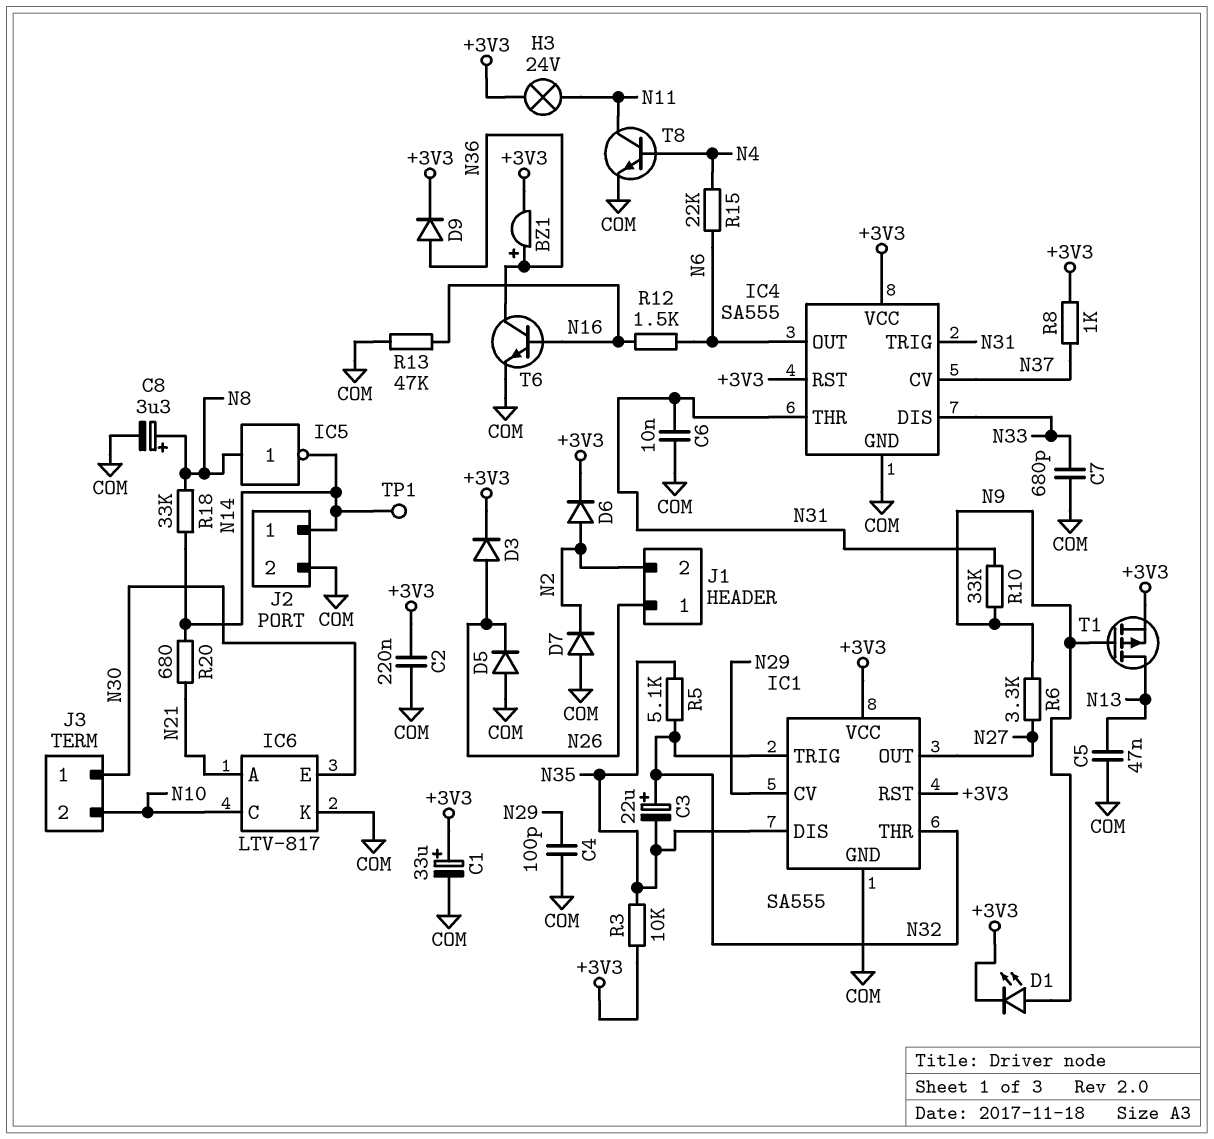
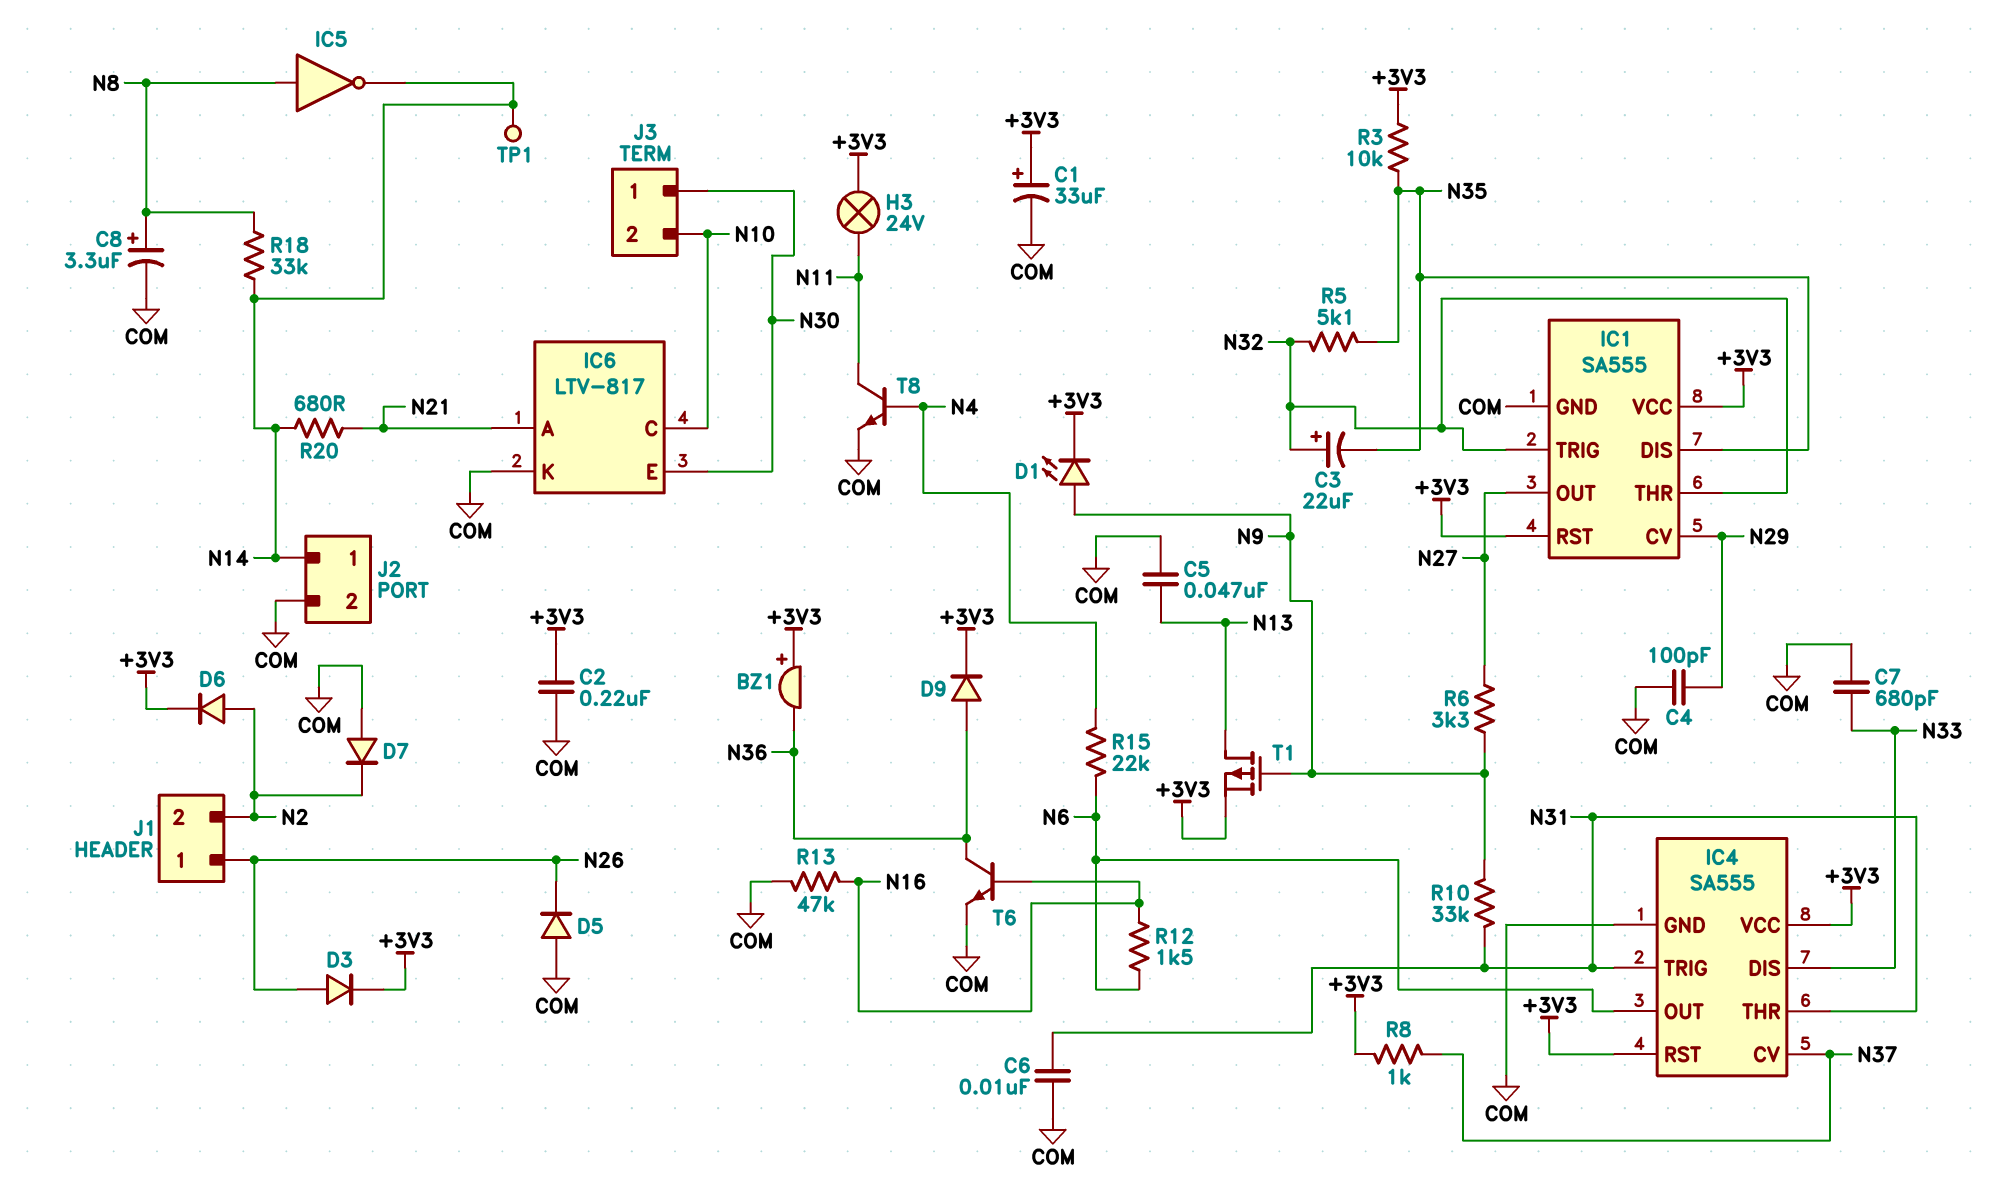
BZ1: buzzer (plus N36, minus +3V3) -> buzzer (plus +3V3, minus N36)

